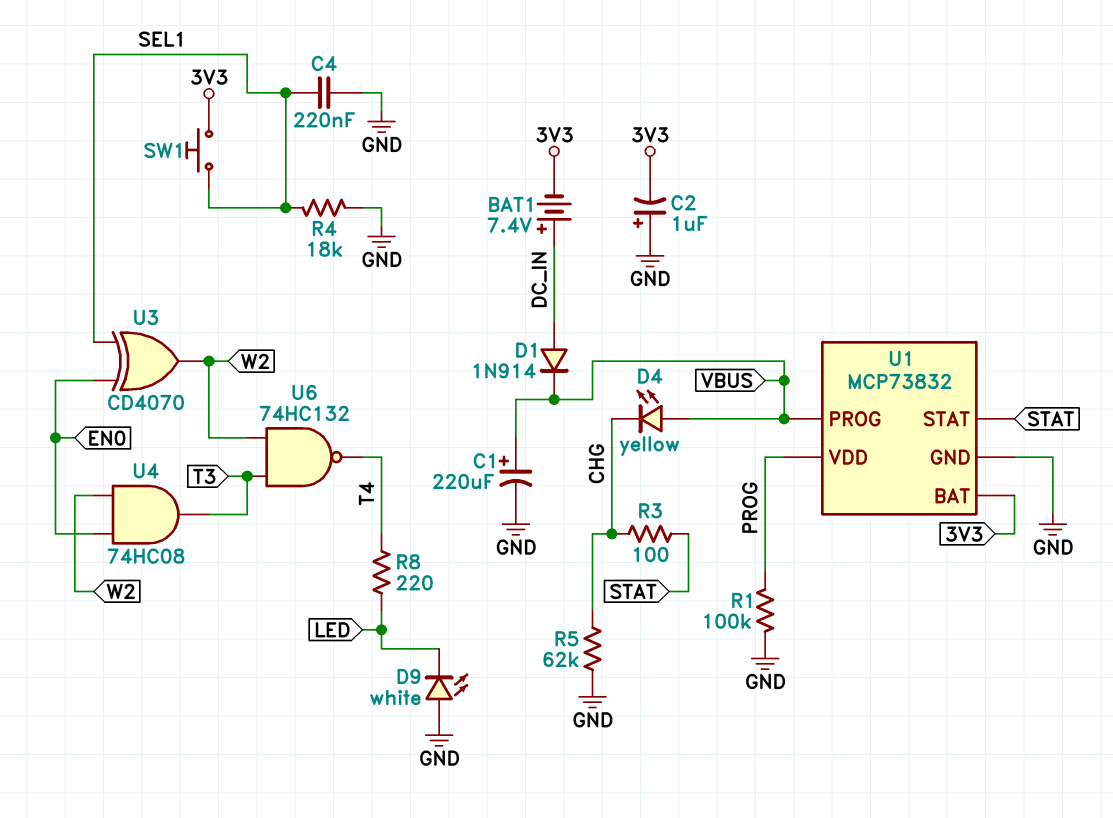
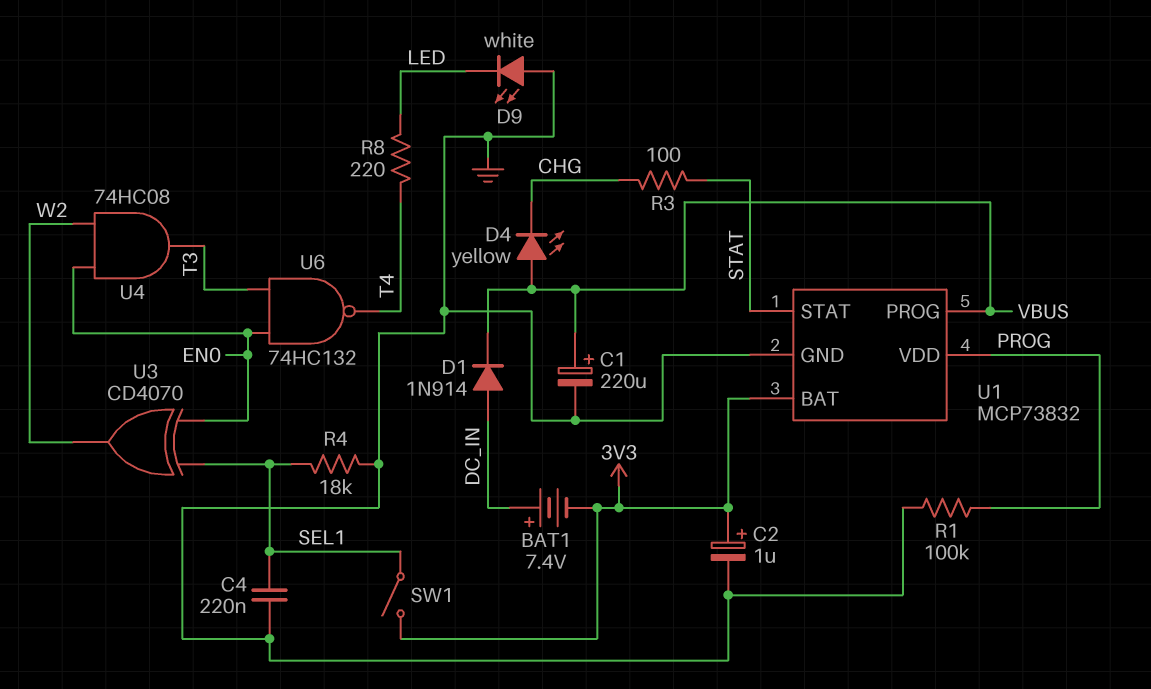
C2: 1uF (plus GND, minus 3V3) -> 1uF (plus 3V3, minus GND)
R5: 62k (CHG, GND) -> none
SW1: button (3V3, SEL1) -> switch (3V3, SEL1)
U6: NAND 74HC132 (in T3, in W2, out T4) -> NAND 74HC132 (in EN0, in T3, out T4)

